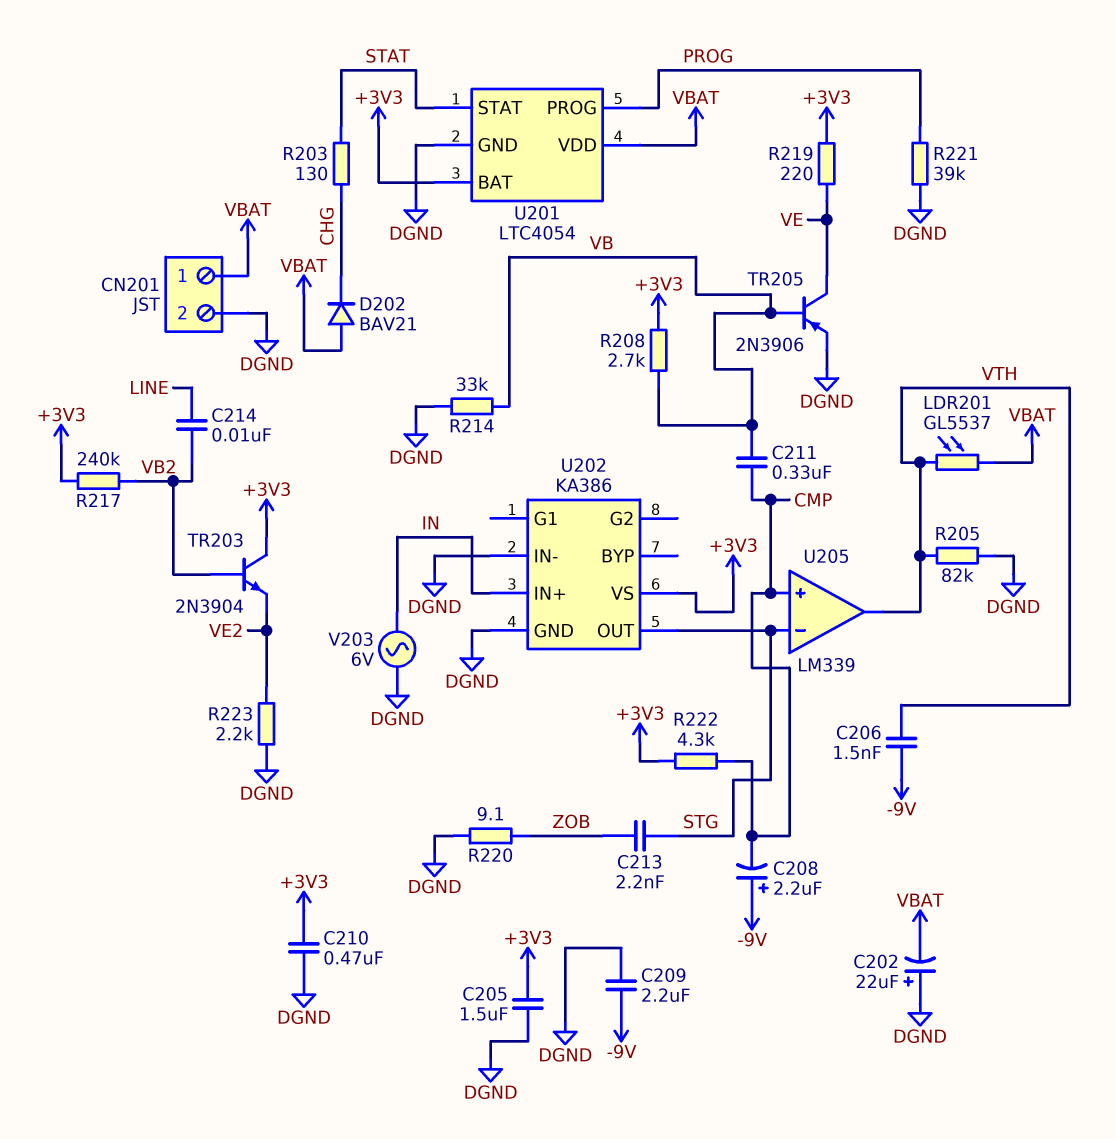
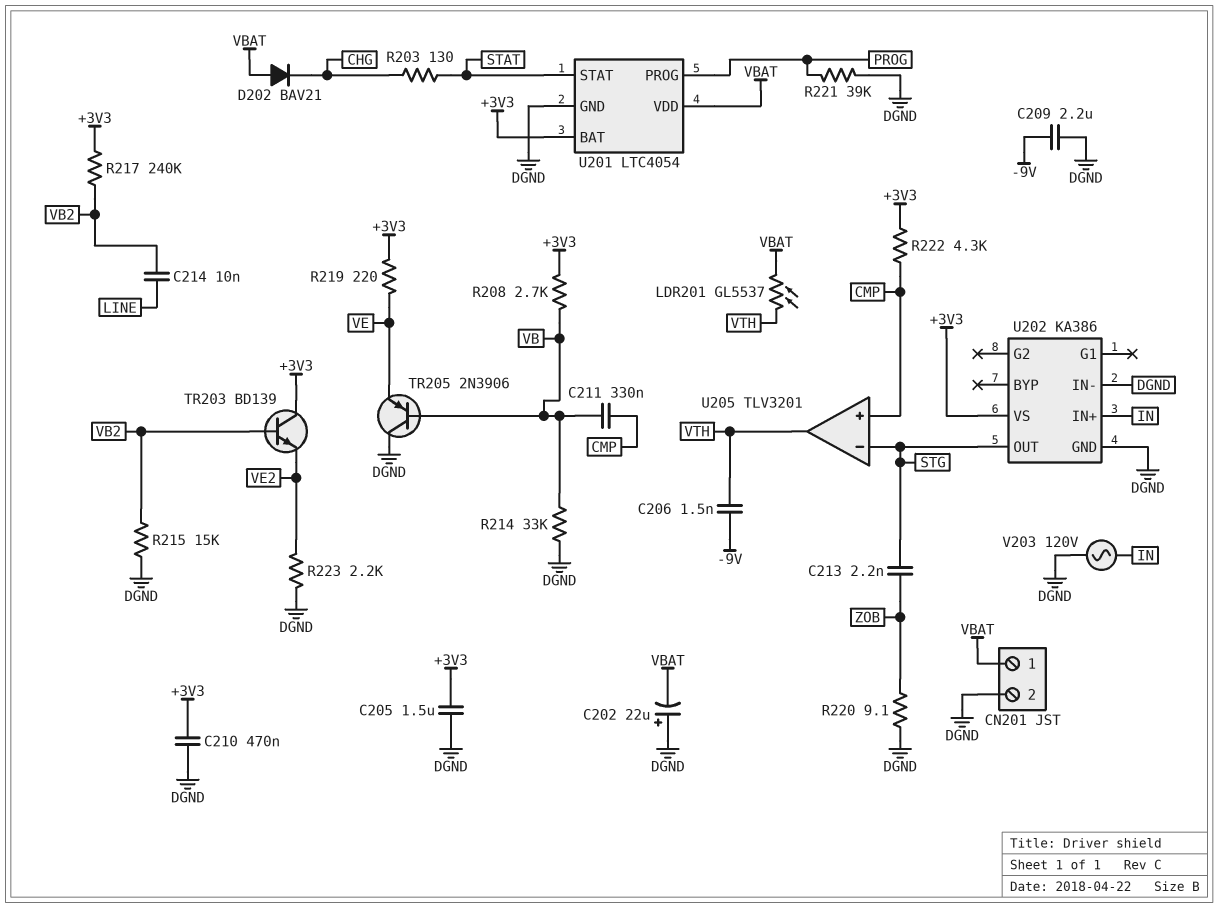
C208: 2.2uF (plus -9V, minus CMP) -> none
R205: 82k (DGND, VTH) -> none
R215: none -> 15k (DGND, VB2)
TR203: NPN 2N3904 (B VB2, C +3V3, E VE2) -> NPN BD139 (B VB2, C +3V3, E VE2)
TR205: PNP 2N3906 (B VB, C VE, E DGND) -> PNP 2N3906 (B VB, C DGND, E VE)
U205: LM339 -> TLV3201
V203: AC 6V (DGND, IN) -> AC 120V (DGND, IN)

